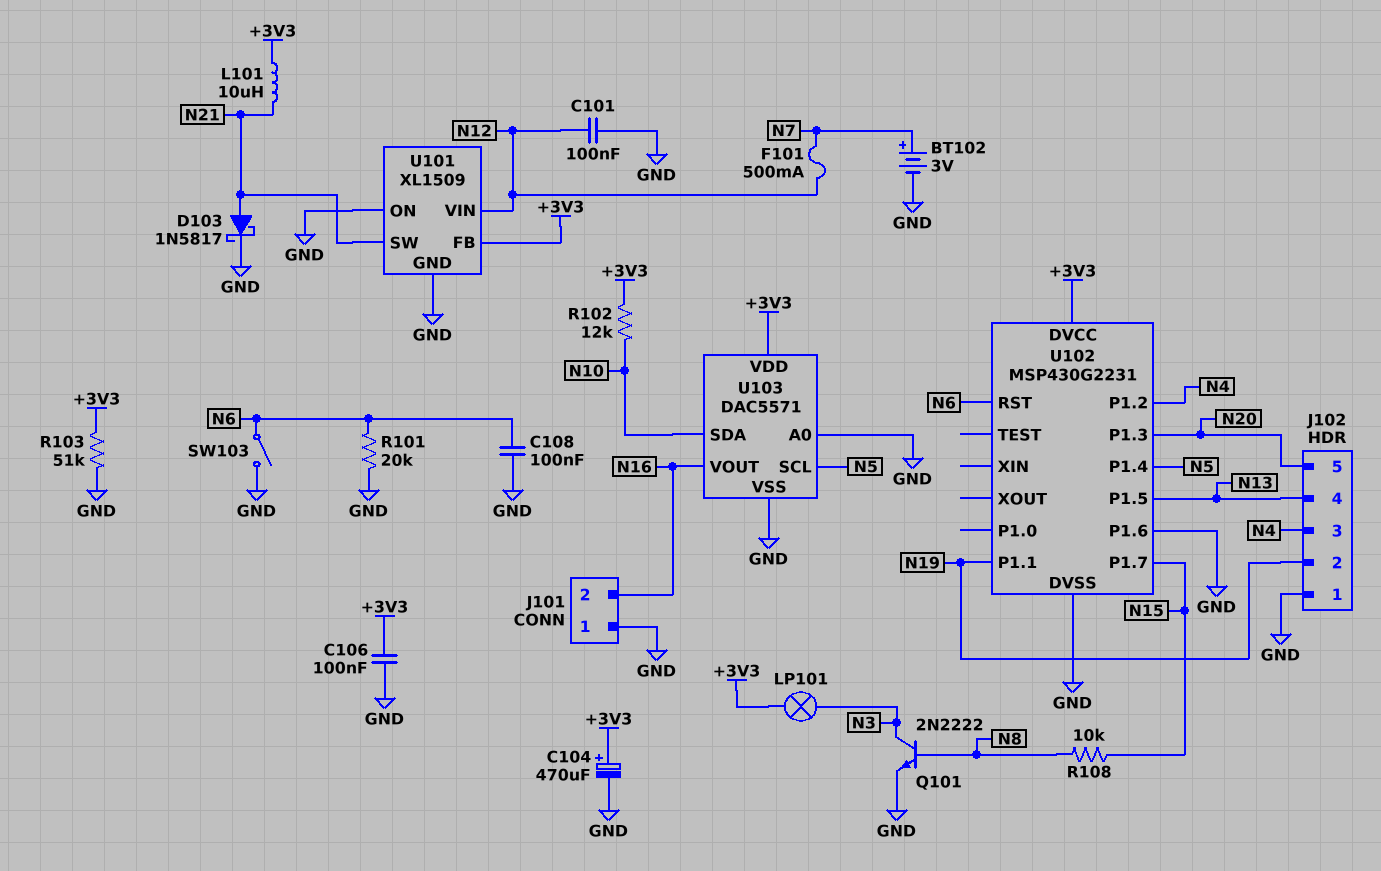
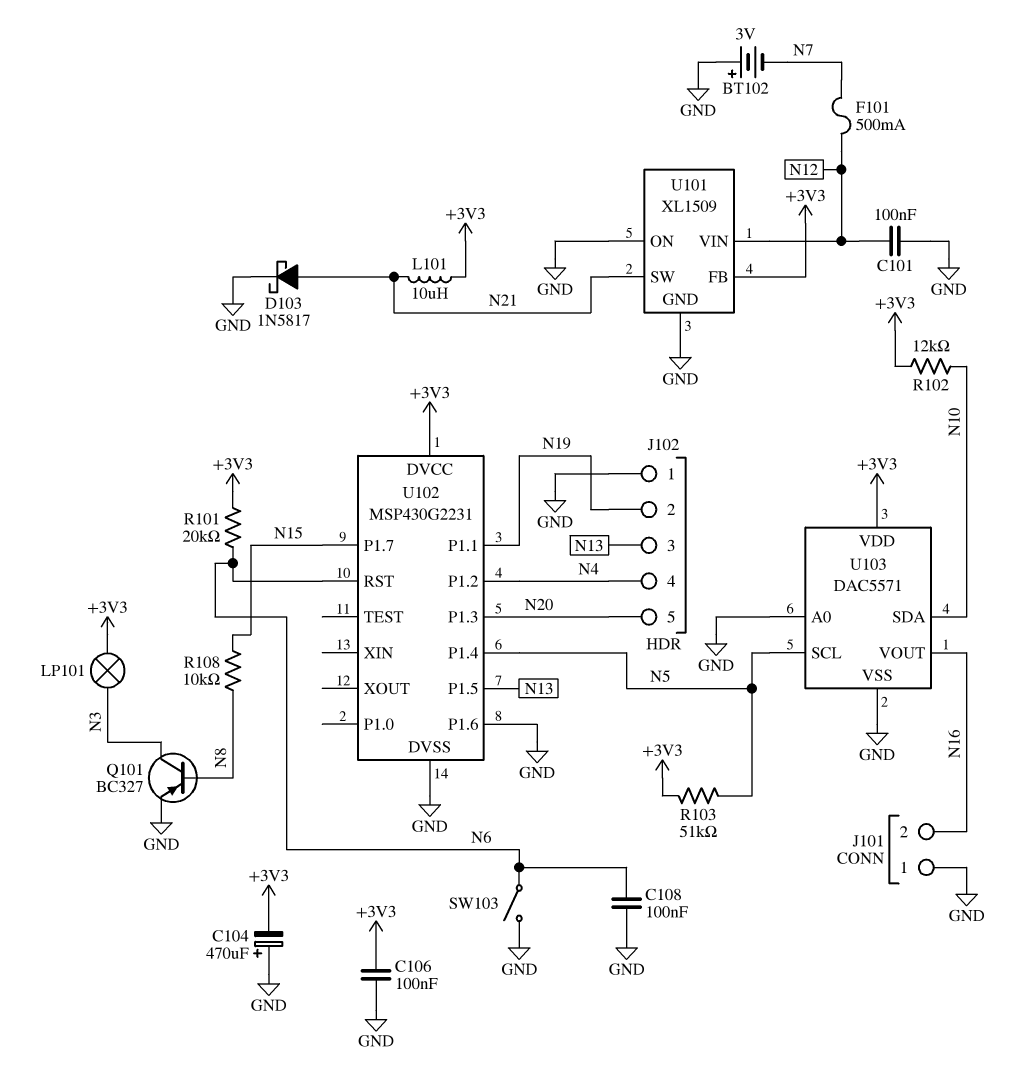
BT102: 3V (plus N7, minus GND) -> 3V (plus GND, minus N7)
C104: 470uF (plus +3V3, minus GND) -> 470uF (plus GND, minus +3V3)
J102 pin 3: N4 -> N13
J102 pin 4: N13 -> N4
Q101: NPN 2N2222 (B N8, C N3, E GND) -> PNP BC327 (B N8, C N3, E GND)
R101: 20k (GND, N6) -> 20k (+3V3, N6)
R103: 51k (+3V3, GND) -> 51k (+3V3, N5)

